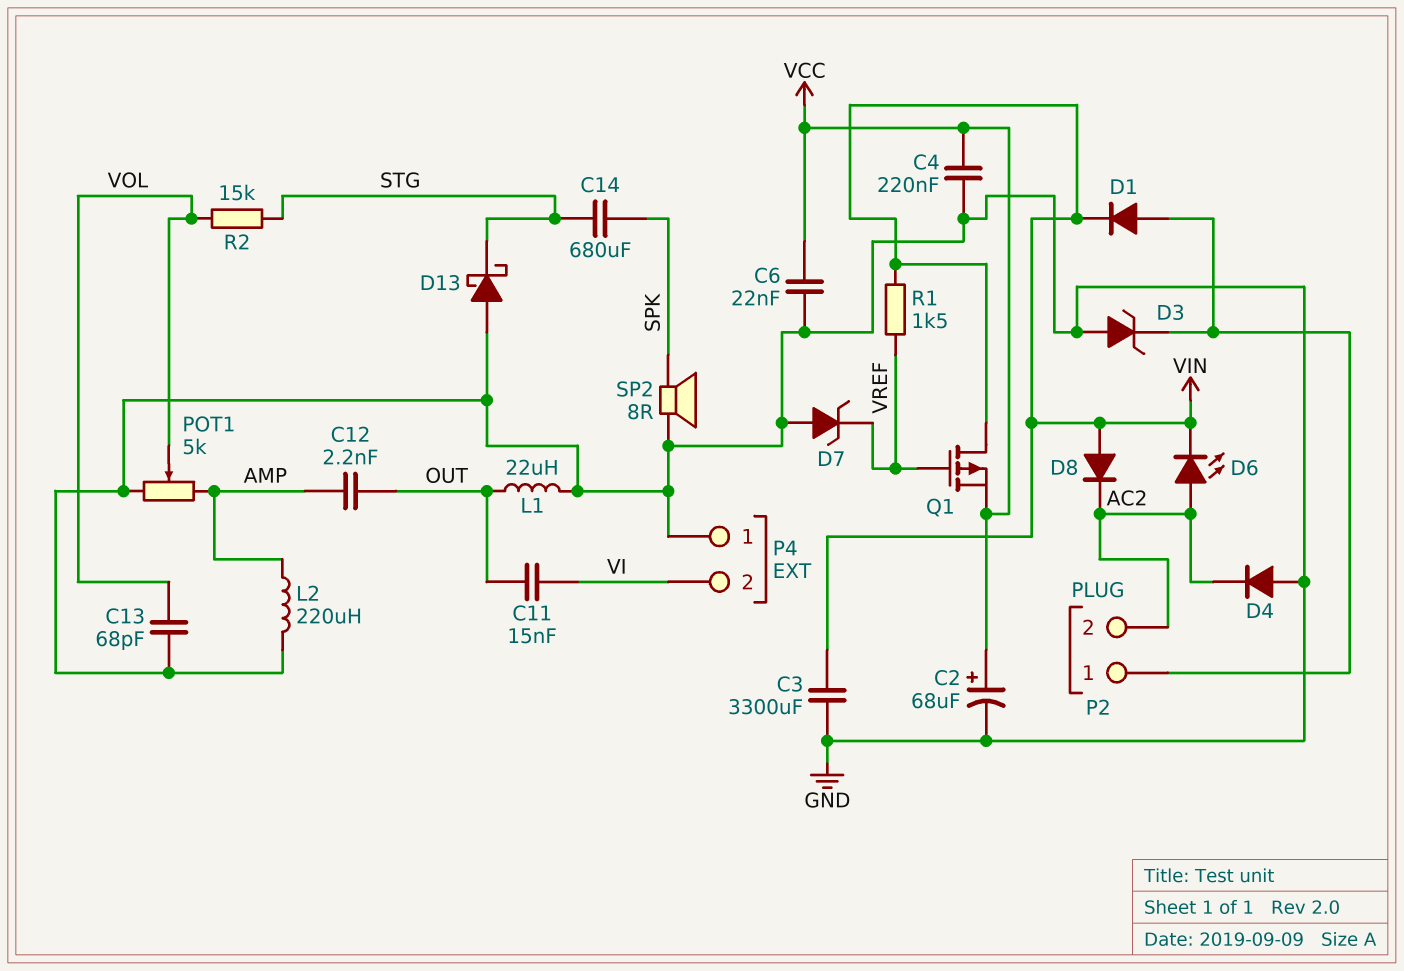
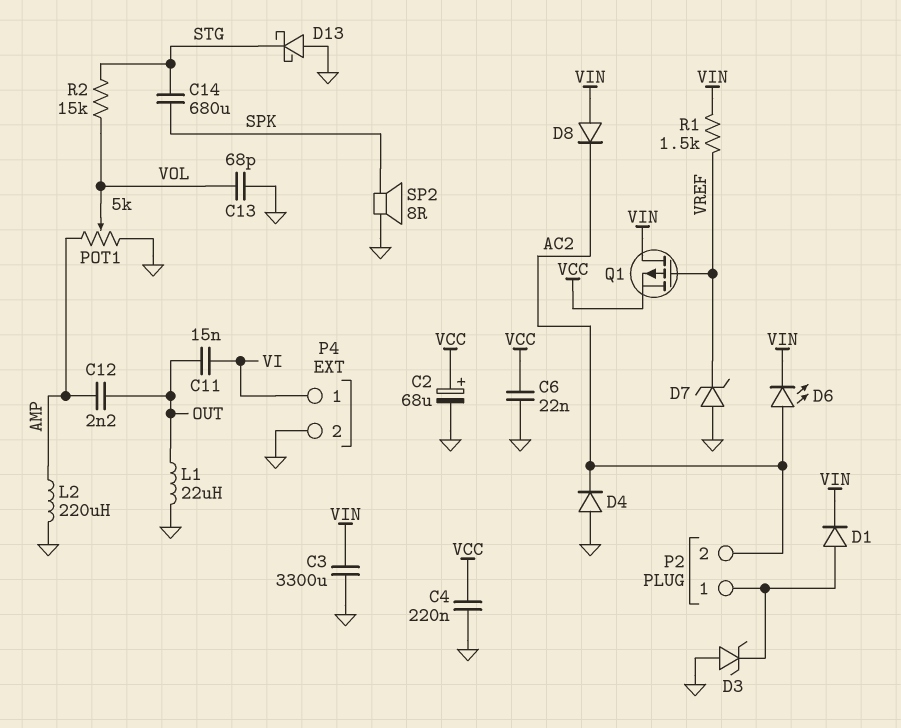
P4 pin 1: GND -> VI
P4 pin 2: VI -> GND

